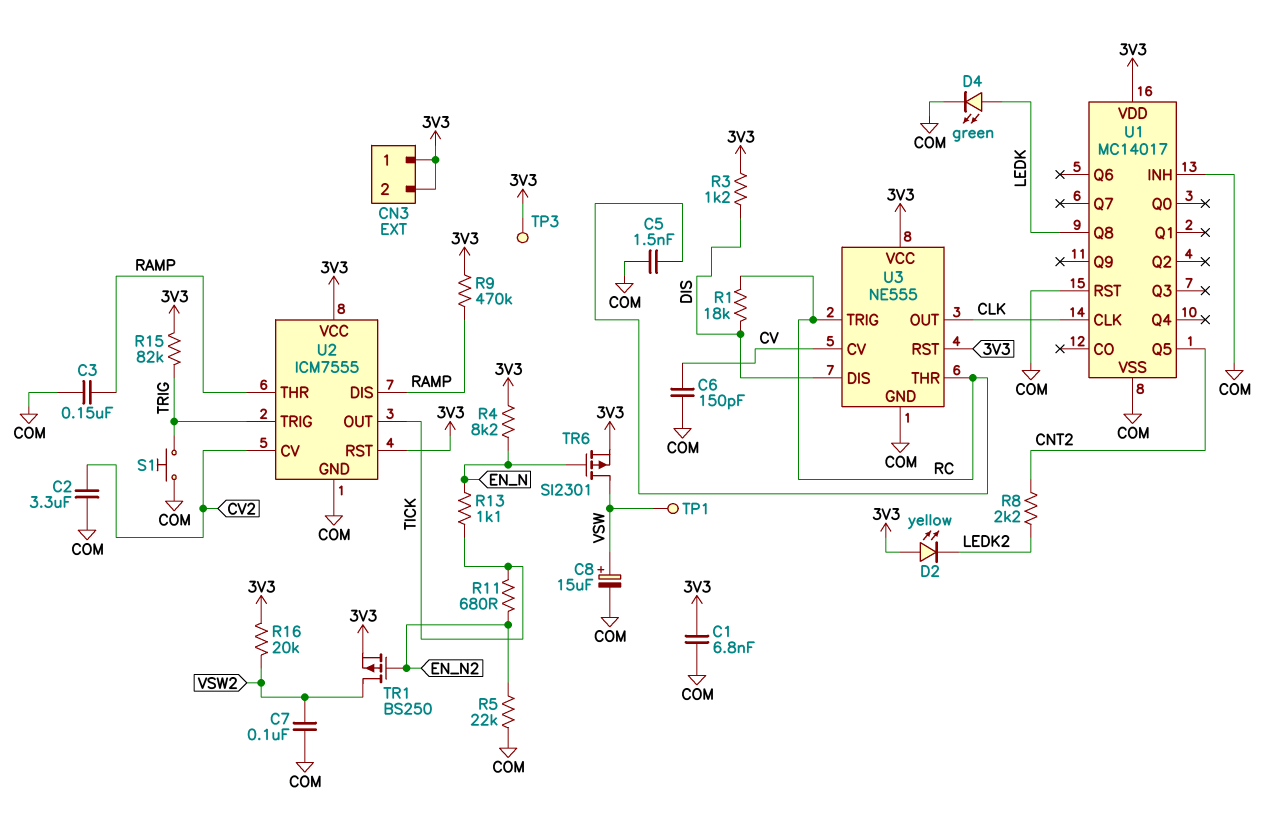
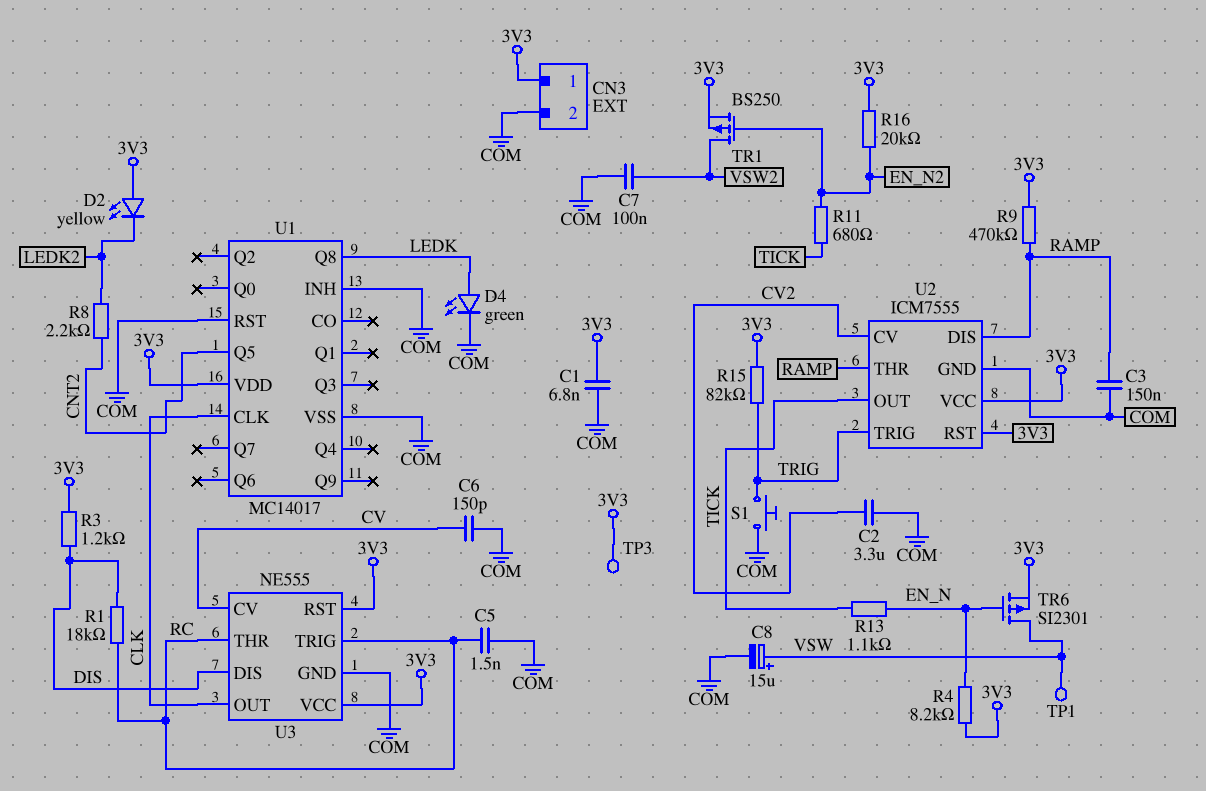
CN3 pin 2: 3V3 -> COM
R5: 22k (COM, EN_N2) -> none
R16: 20k (3V3, VSW2) -> 20k (3V3, EN_N2)

